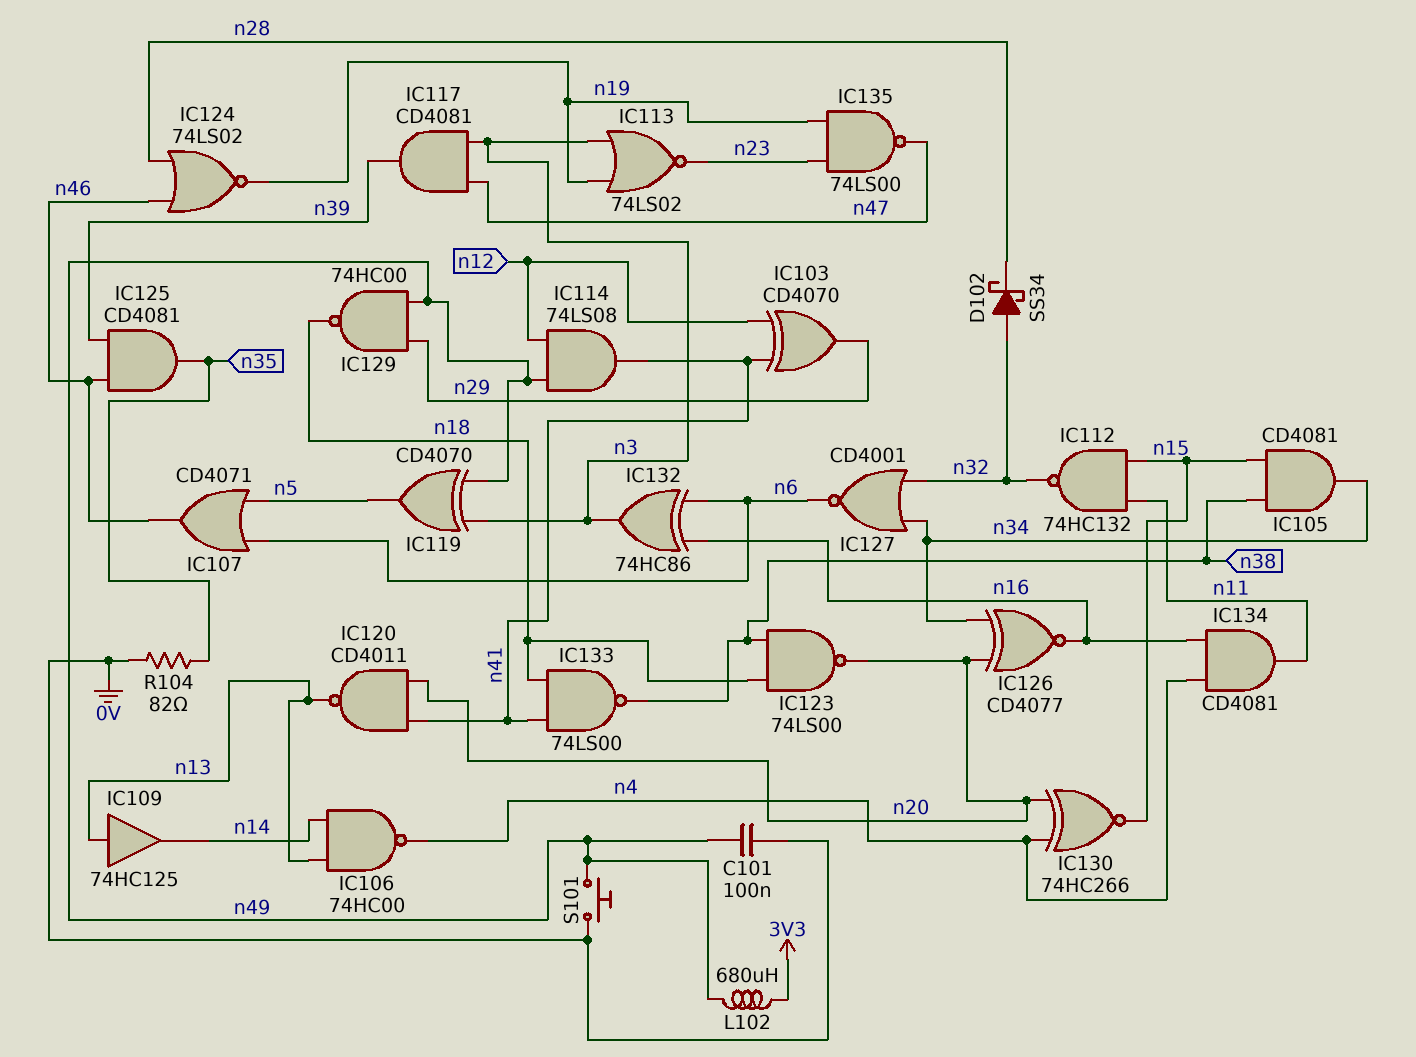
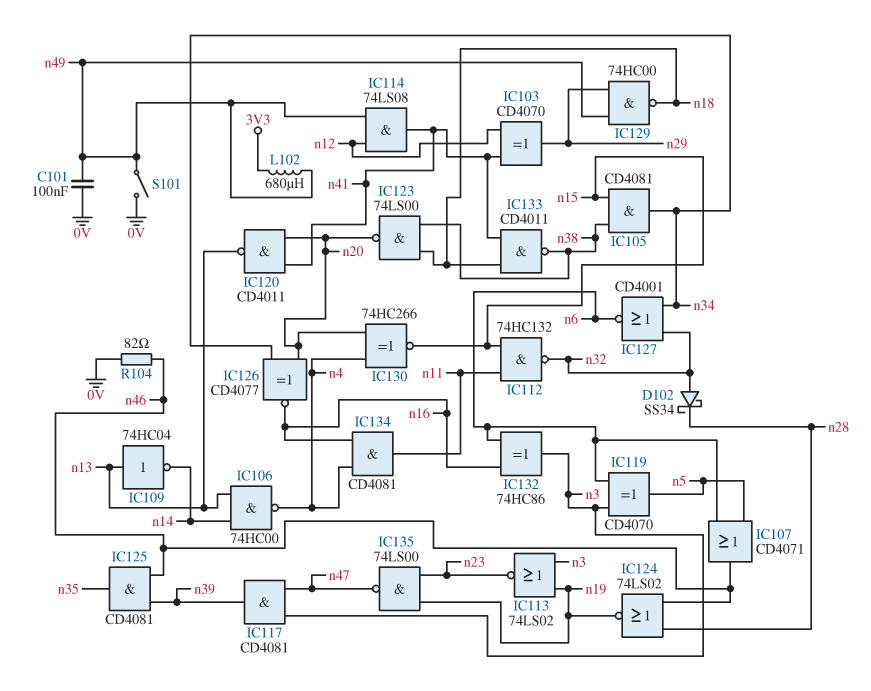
IC109: buffer 74HC125 (in n13, out n14) -> NOT 74HC04 (in n13, out n14)
IC119: XOR CD4070 (in n3, in n49, out n5) -> XOR CD4070 (in n3, in n6, out n5)
IC133: NAND 74LS00 (in n18, in n41, out n38) -> NAND CD4011 (in n18, in n41, out n38)
R104: 82 (0V, n35) -> 82 (0V, n46)
S101: button (0V, n49) -> switch (0V, n49)

